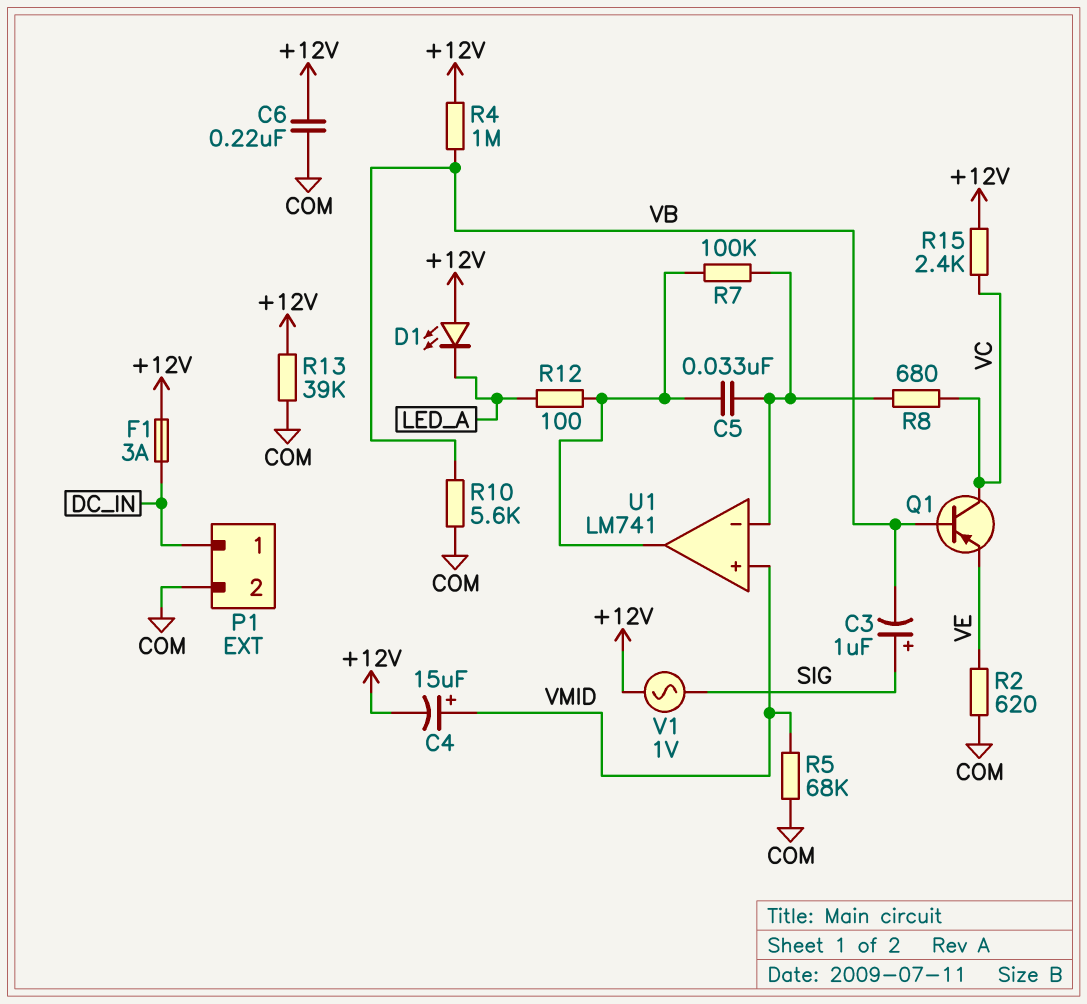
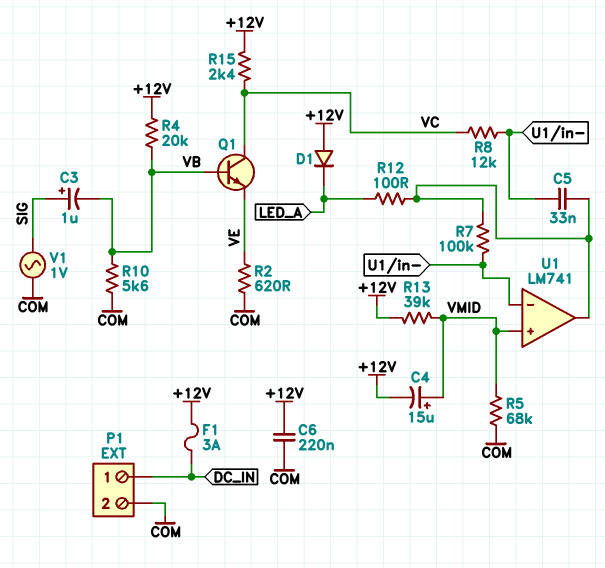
D1: LED (A +12V, K LED_A) -> diode (A +12V, K LED_A)
Q1: PNP (B VB, C VC, E VE) -> NPN (B VB, C VC, E VE)
R4: 1M (+12V, VB) -> 20k (+12V, VB)
R8: 680 (U1/in-, VC) -> 12k (U1/in-, VC)
R13: 39k (+12V, COM) -> 39k (+12V, VMID)
V1: AC 1V (+12V, SIG) -> AC 1V (COM, SIG)

